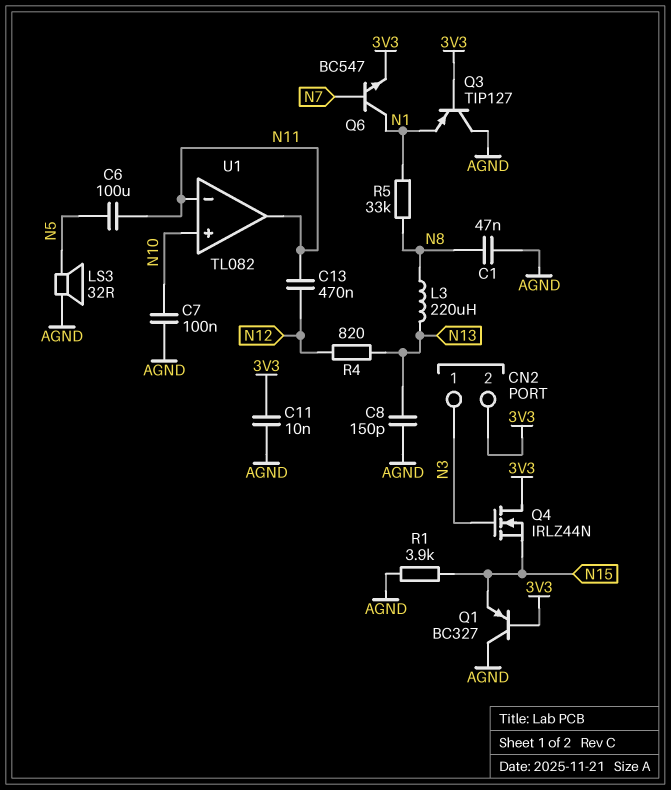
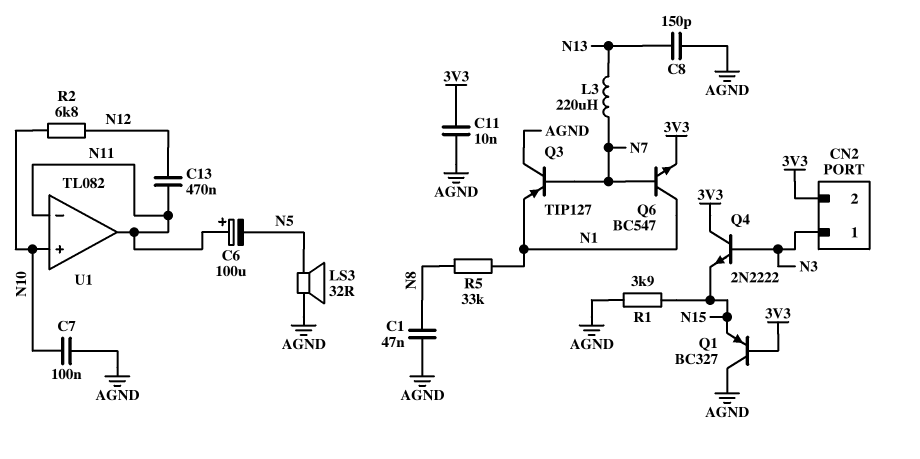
C6: 100uF (N5, N11) -> 100uF (plus N11, minus N5)
L3: 220uH (N8, N13) -> 220uH (N7, N13)
Q3: PNP TIP127 (B 3V3, C AGND, E N1) -> PNP TIP127 (B N7, C AGND, E N1)
Q4: NMOS IRLZ44N (G N3, D 3V3, S N15) -> NPN 2N2222 (B N3, C 3V3, E N15)
R2: none -> 6.8k (N10, N12)
R4: 820 (N12, N13) -> none

